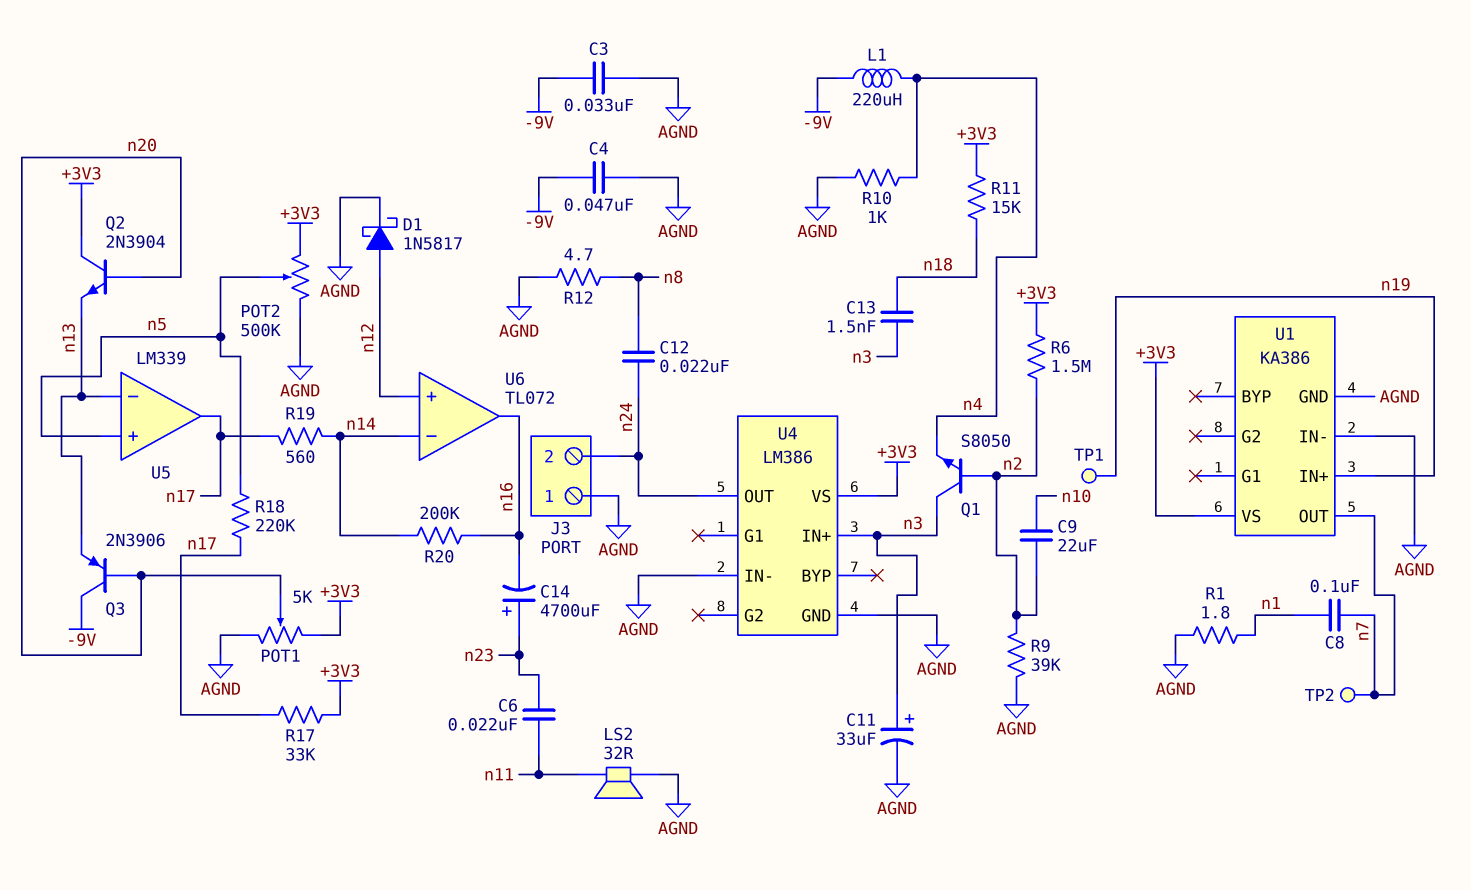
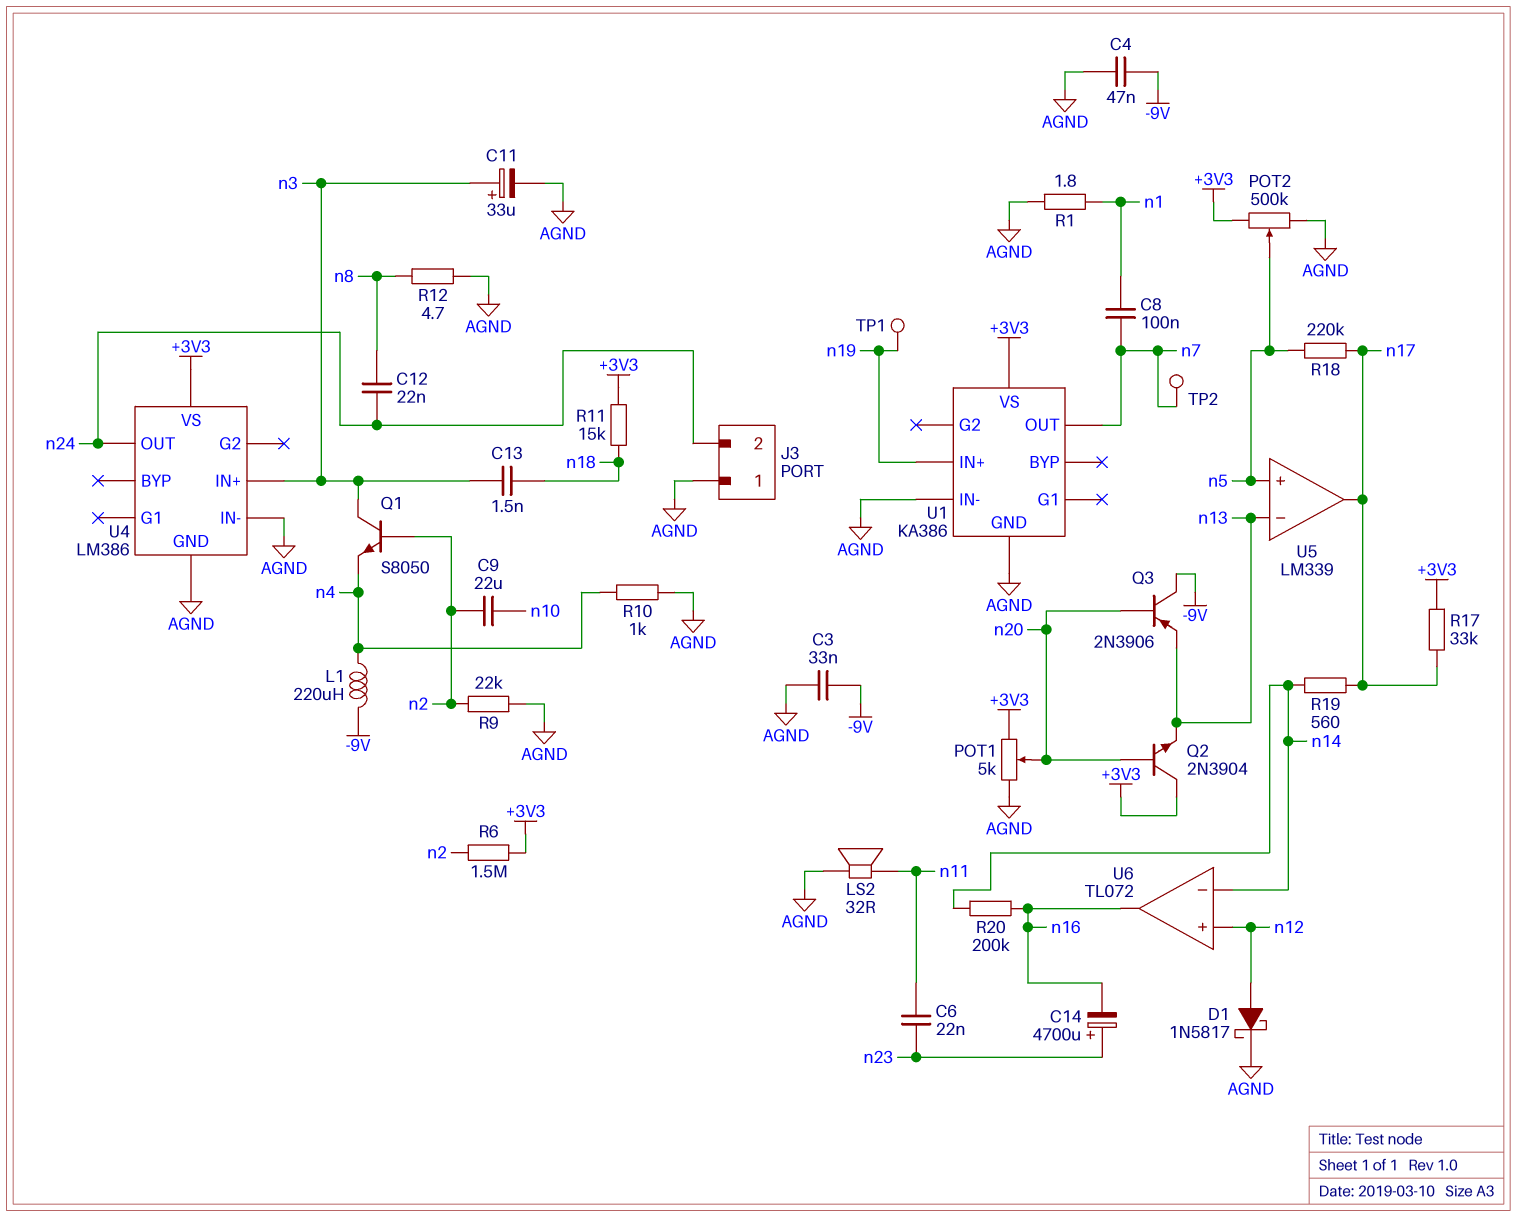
R9: 39k (AGND, n2) -> 22k (AGND, n2)

